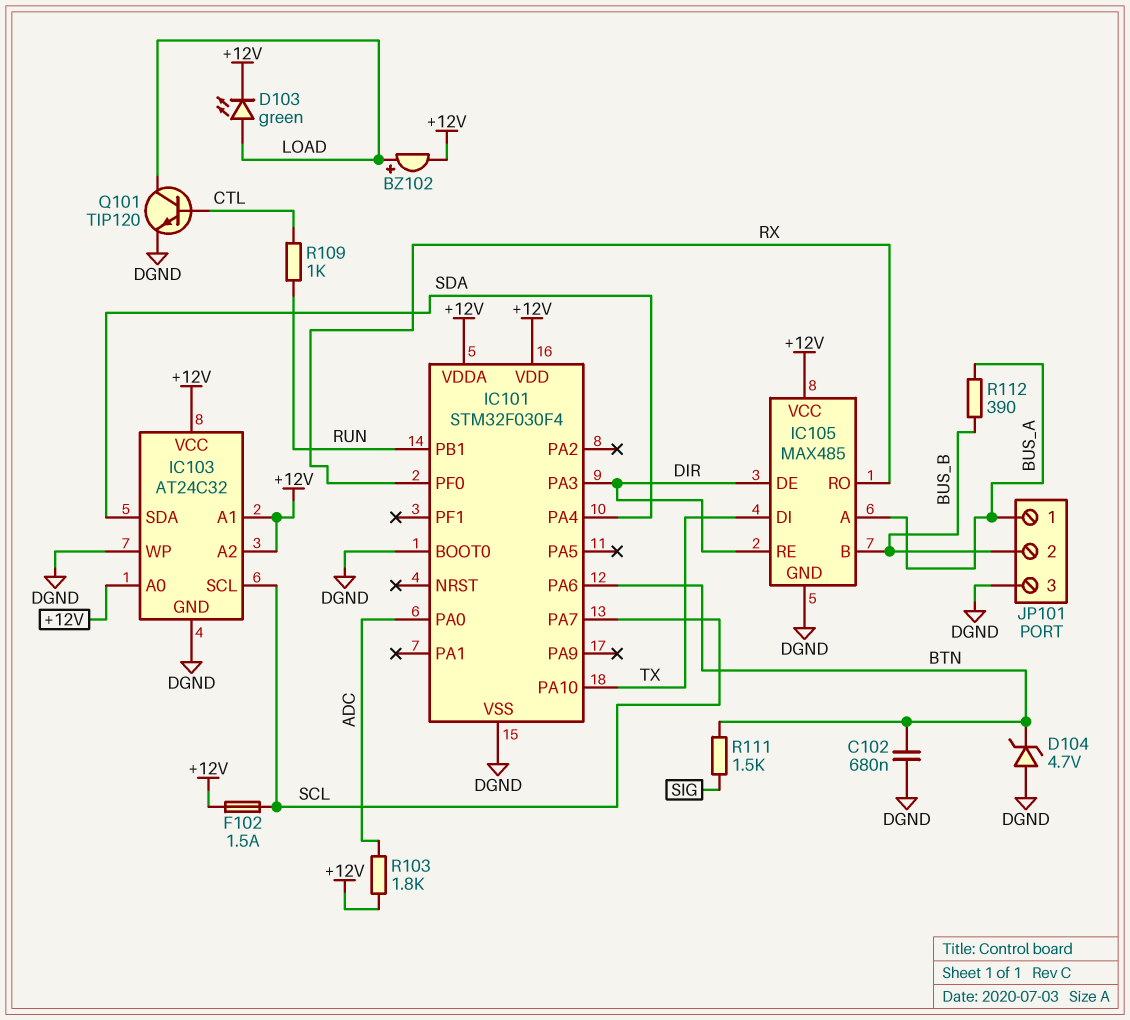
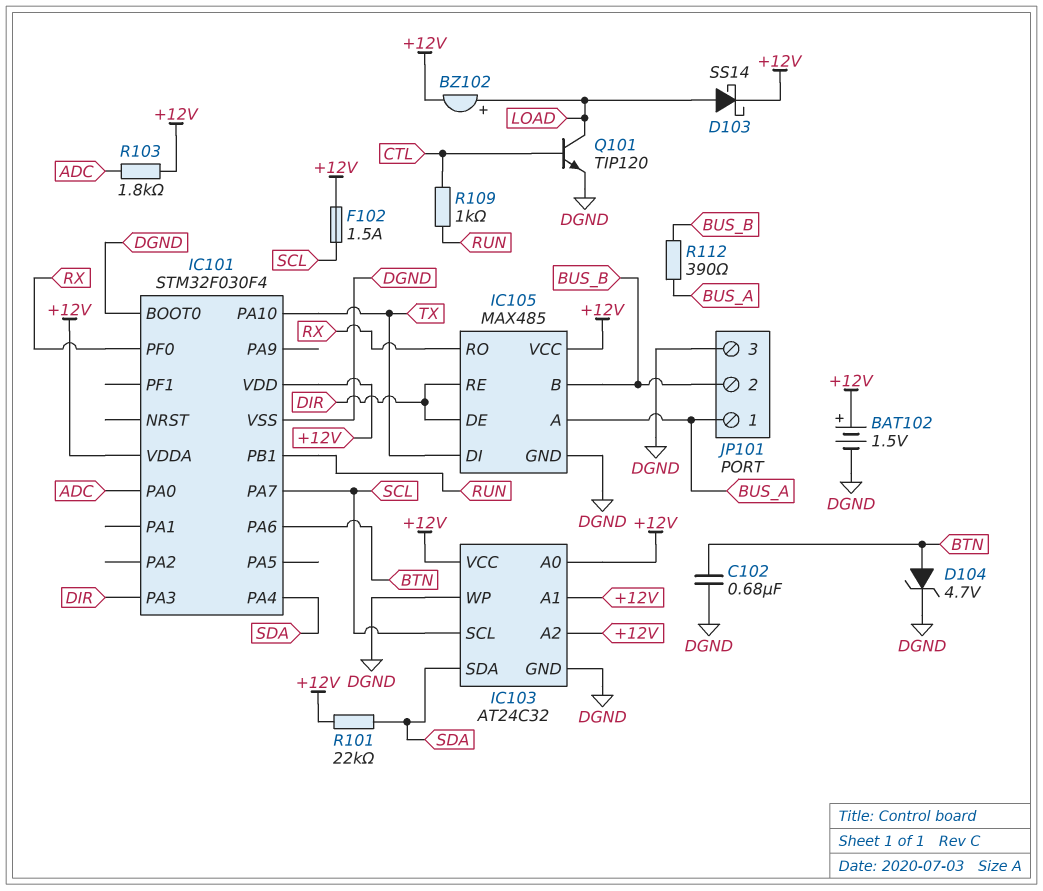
BAT102: none -> 1.5V (plus +12V, minus DGND)
D103: LED green (A LOAD, K +12V) -> schottky SS14 (A LOAD, K +12V)
D104: zener 4.7V (A DGND, K BTN) -> zener 4.7V (A BTN, K DGND)
R101: none -> 22k (+12V, SDA)
R111: 1.5k (BTN, SIG) -> none

